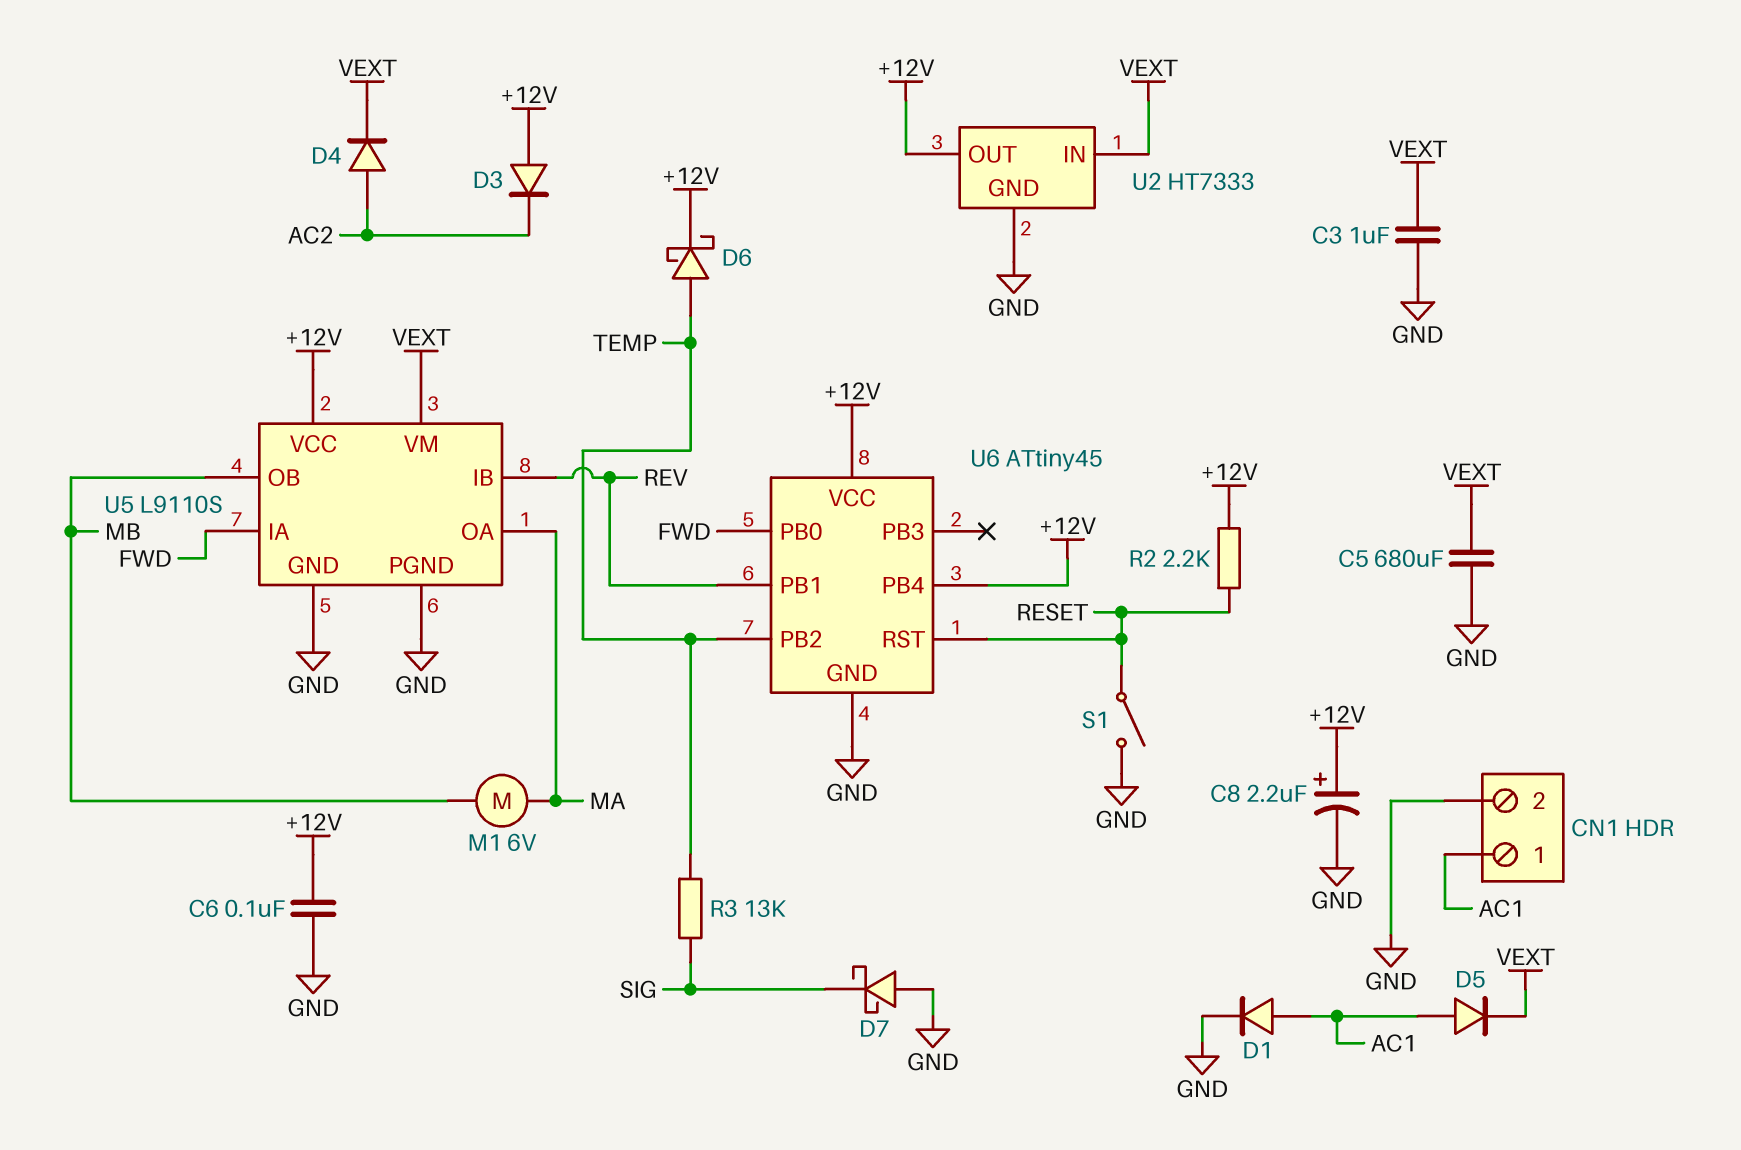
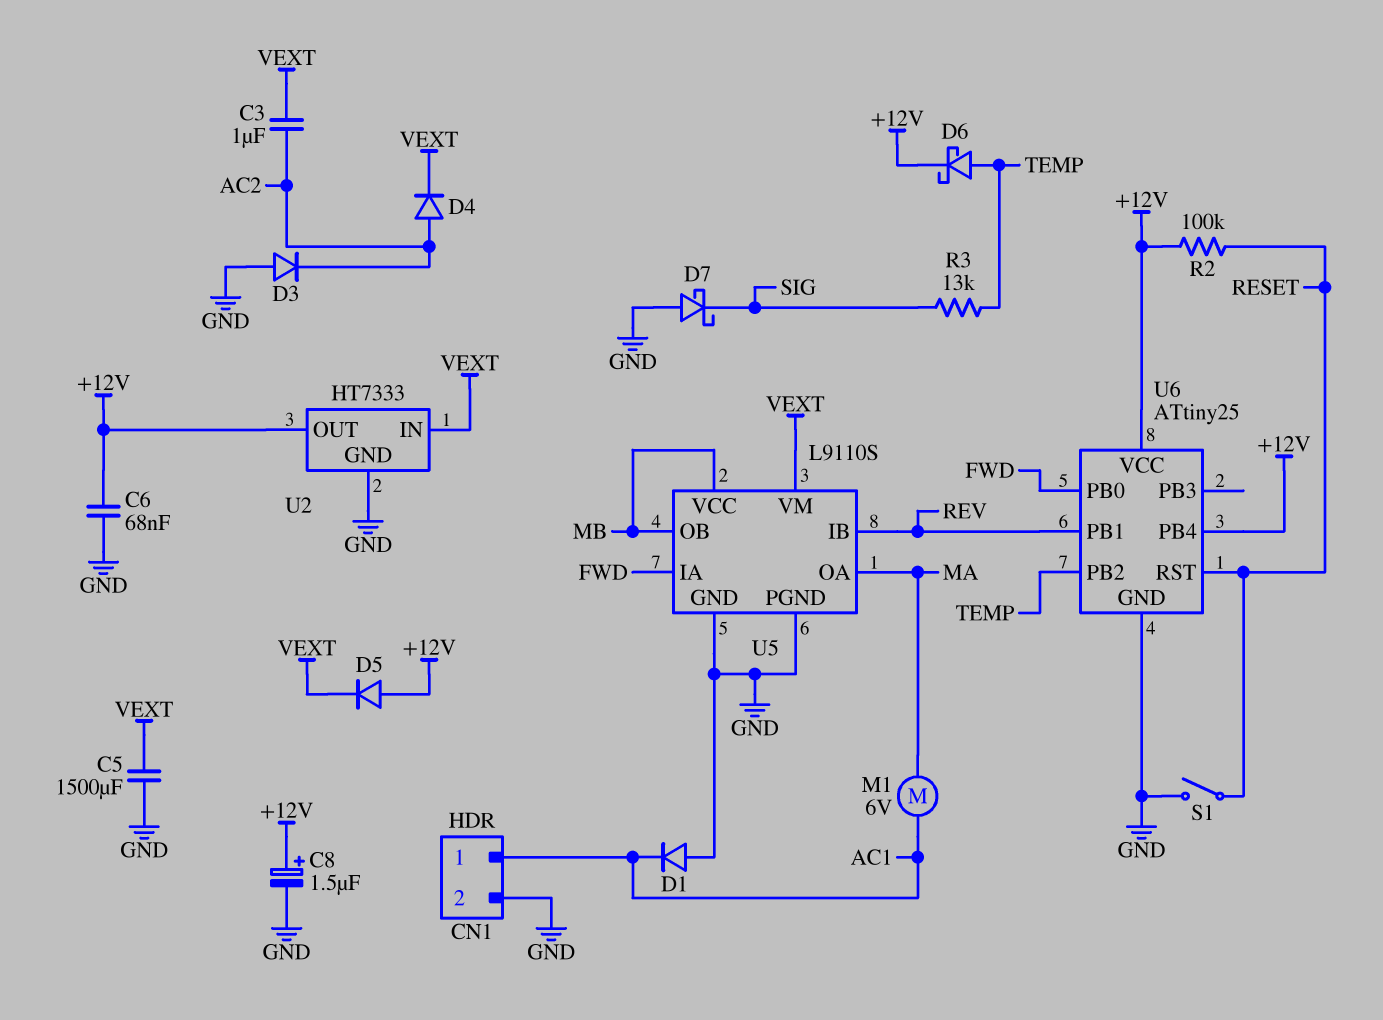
C3: 1uF (GND, VEXT) -> 1uF (AC2, VEXT)
C5: 680uF (GND, VEXT) -> 1500uF (GND, VEXT)
C6: 100nF (+12V, GND) -> 68nF (+12V, GND)
C8: 2.2uF (plus +12V, minus GND) -> 1.5uF (plus +12V, minus GND)
D1: diode (A AC1, K GND) -> diode (A GND, K AC1)
D3: diode (A +12V, K AC2) -> diode (A GND, K AC2)
D5: diode (A AC1, K VEXT) -> diode (A +12V, K VEXT)
M1: motor 6V (MA, MB) -> motor 6V (AC1, MA)
R2: 2.2k (+12V, RESET) -> 100k (+12V, RESET)
U5 pin VCC: +12V -> MB
U6: ATtiny45 -> ATtiny25

